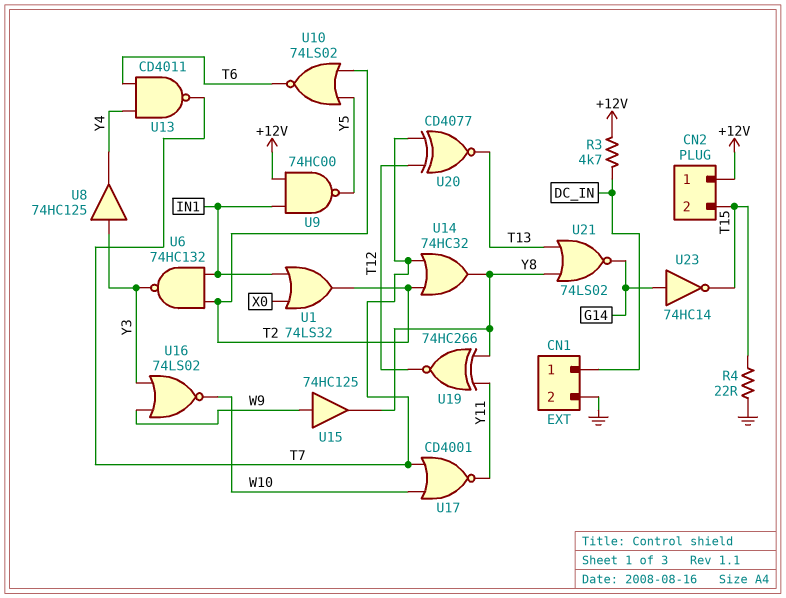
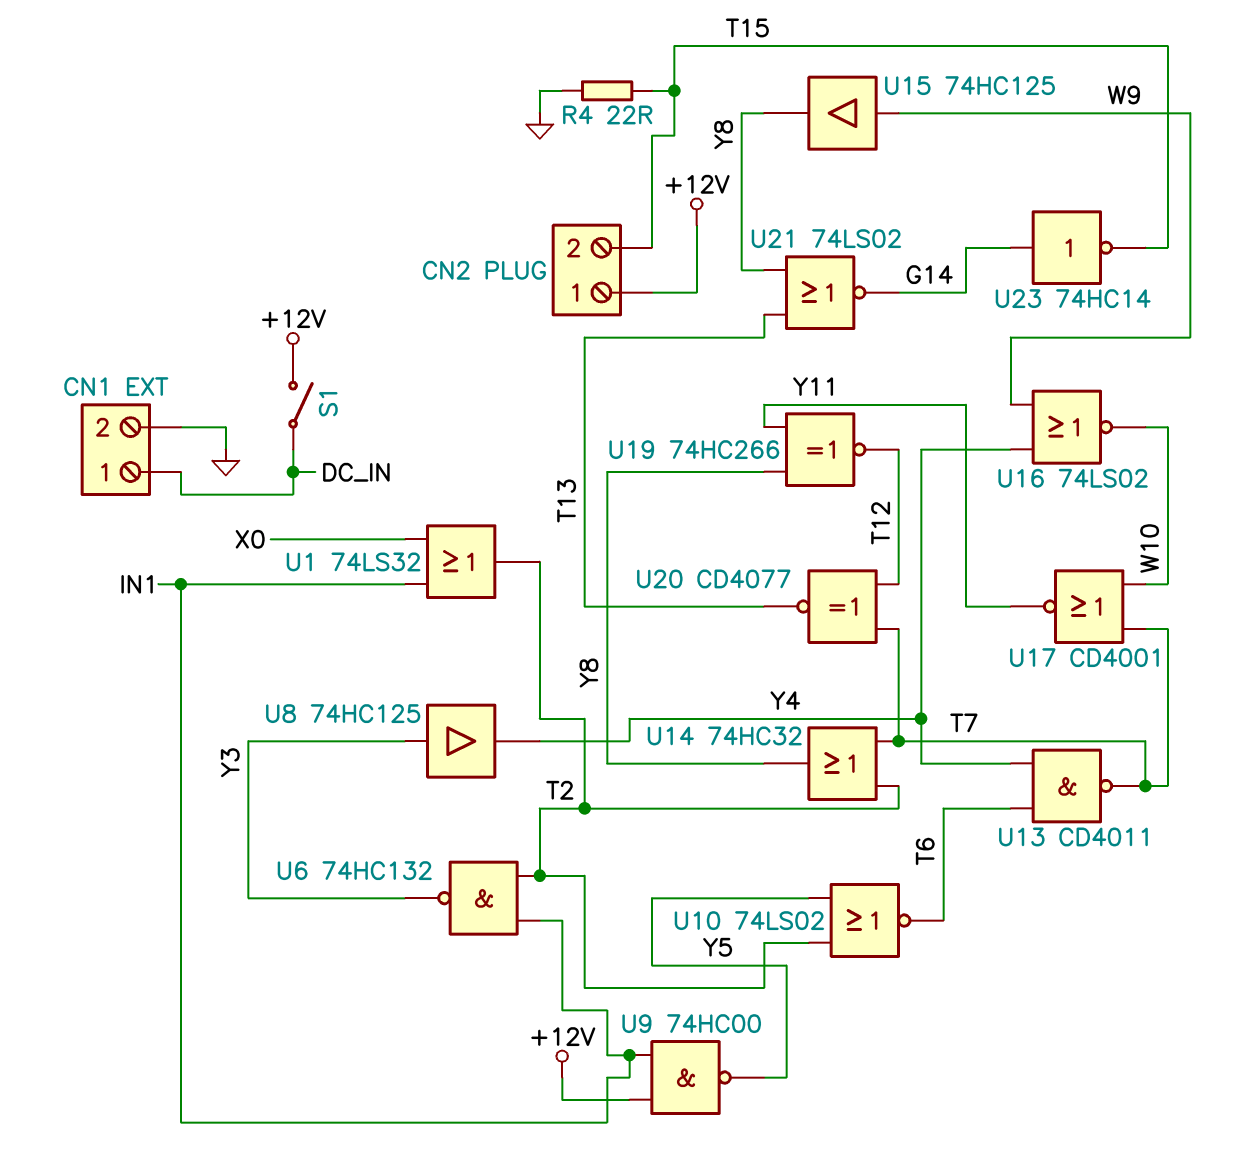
R3: 4.7k (+12V, DC_IN) -> none
S1: none -> switch (+12V, DC_IN)
U16: NOR 74LS02 (in W9, in Y3, out W10) -> NOR 74LS02 (in W9, in Y4, out W10)

